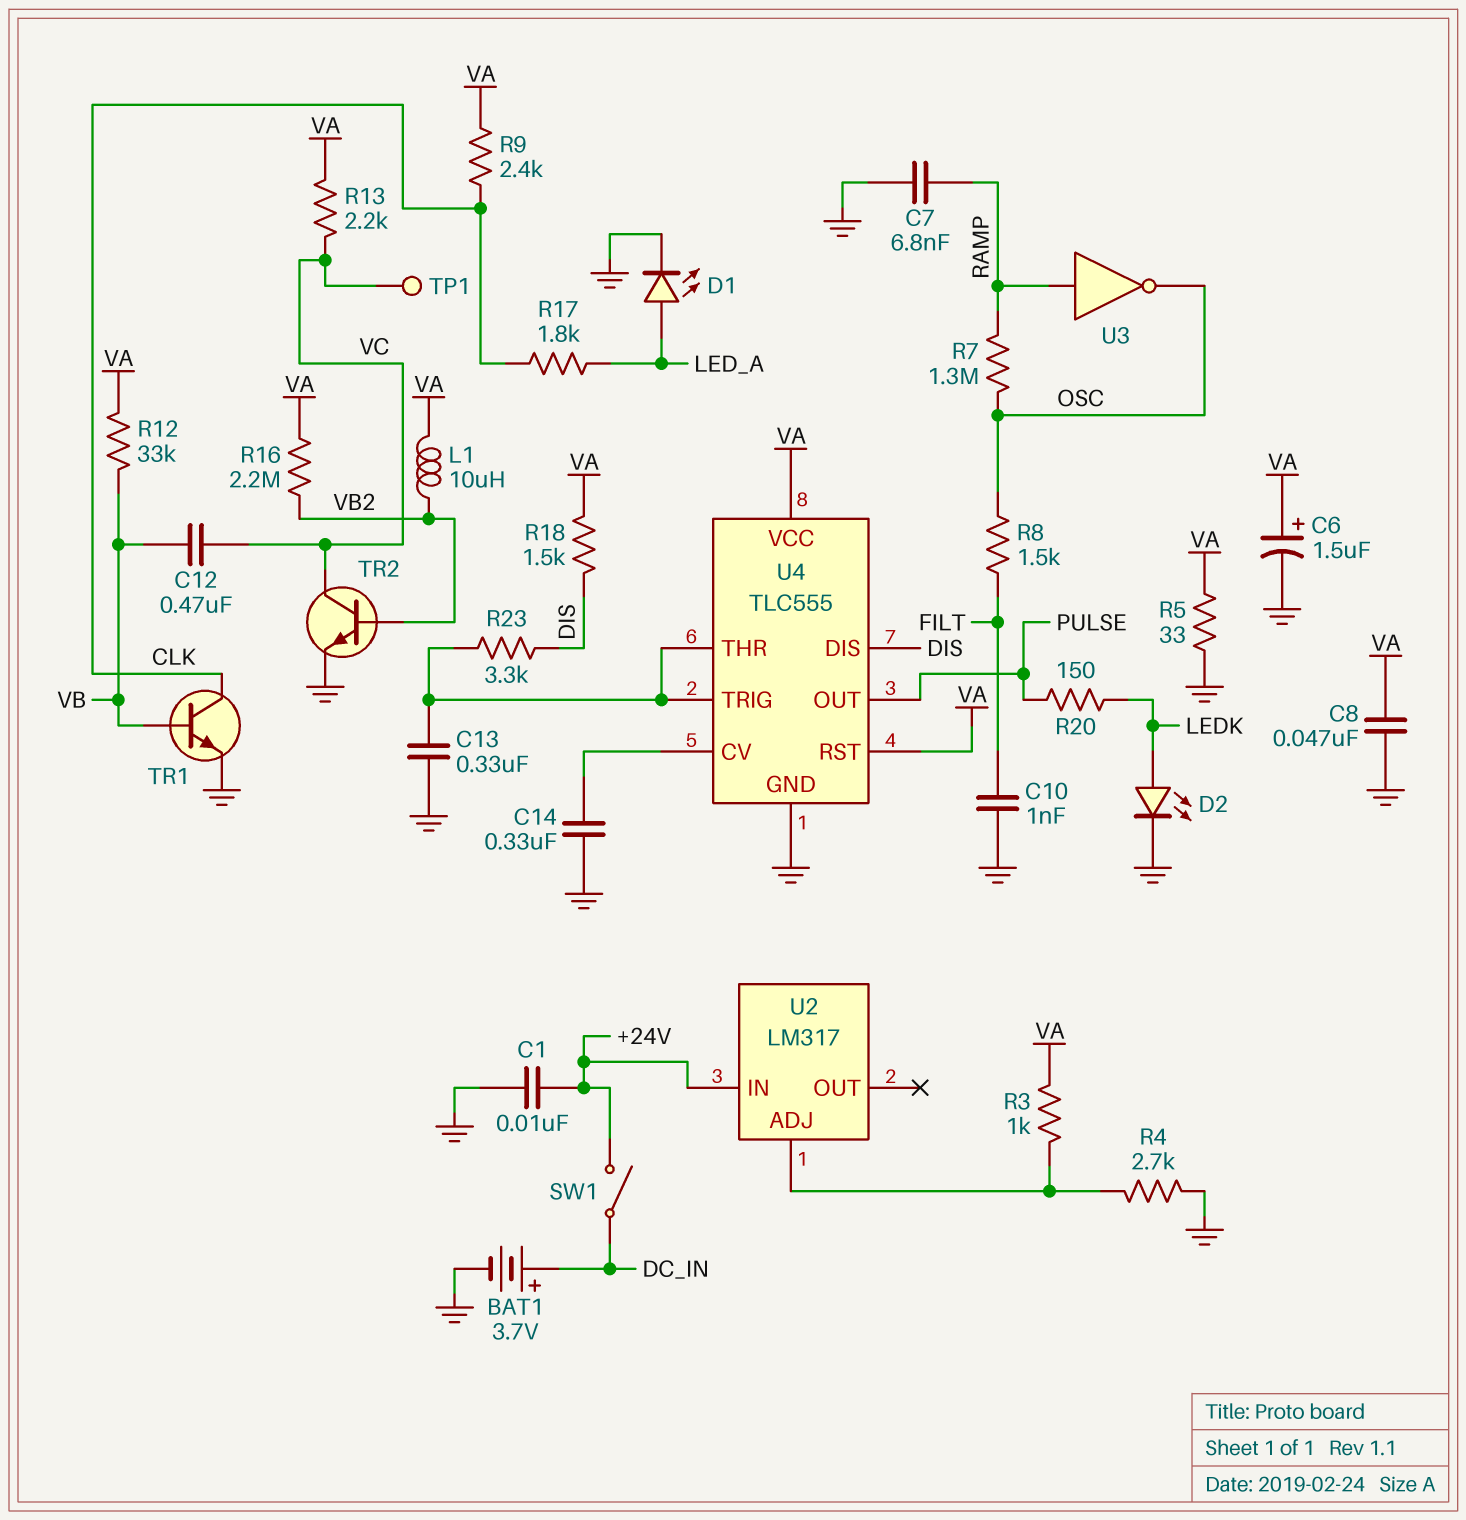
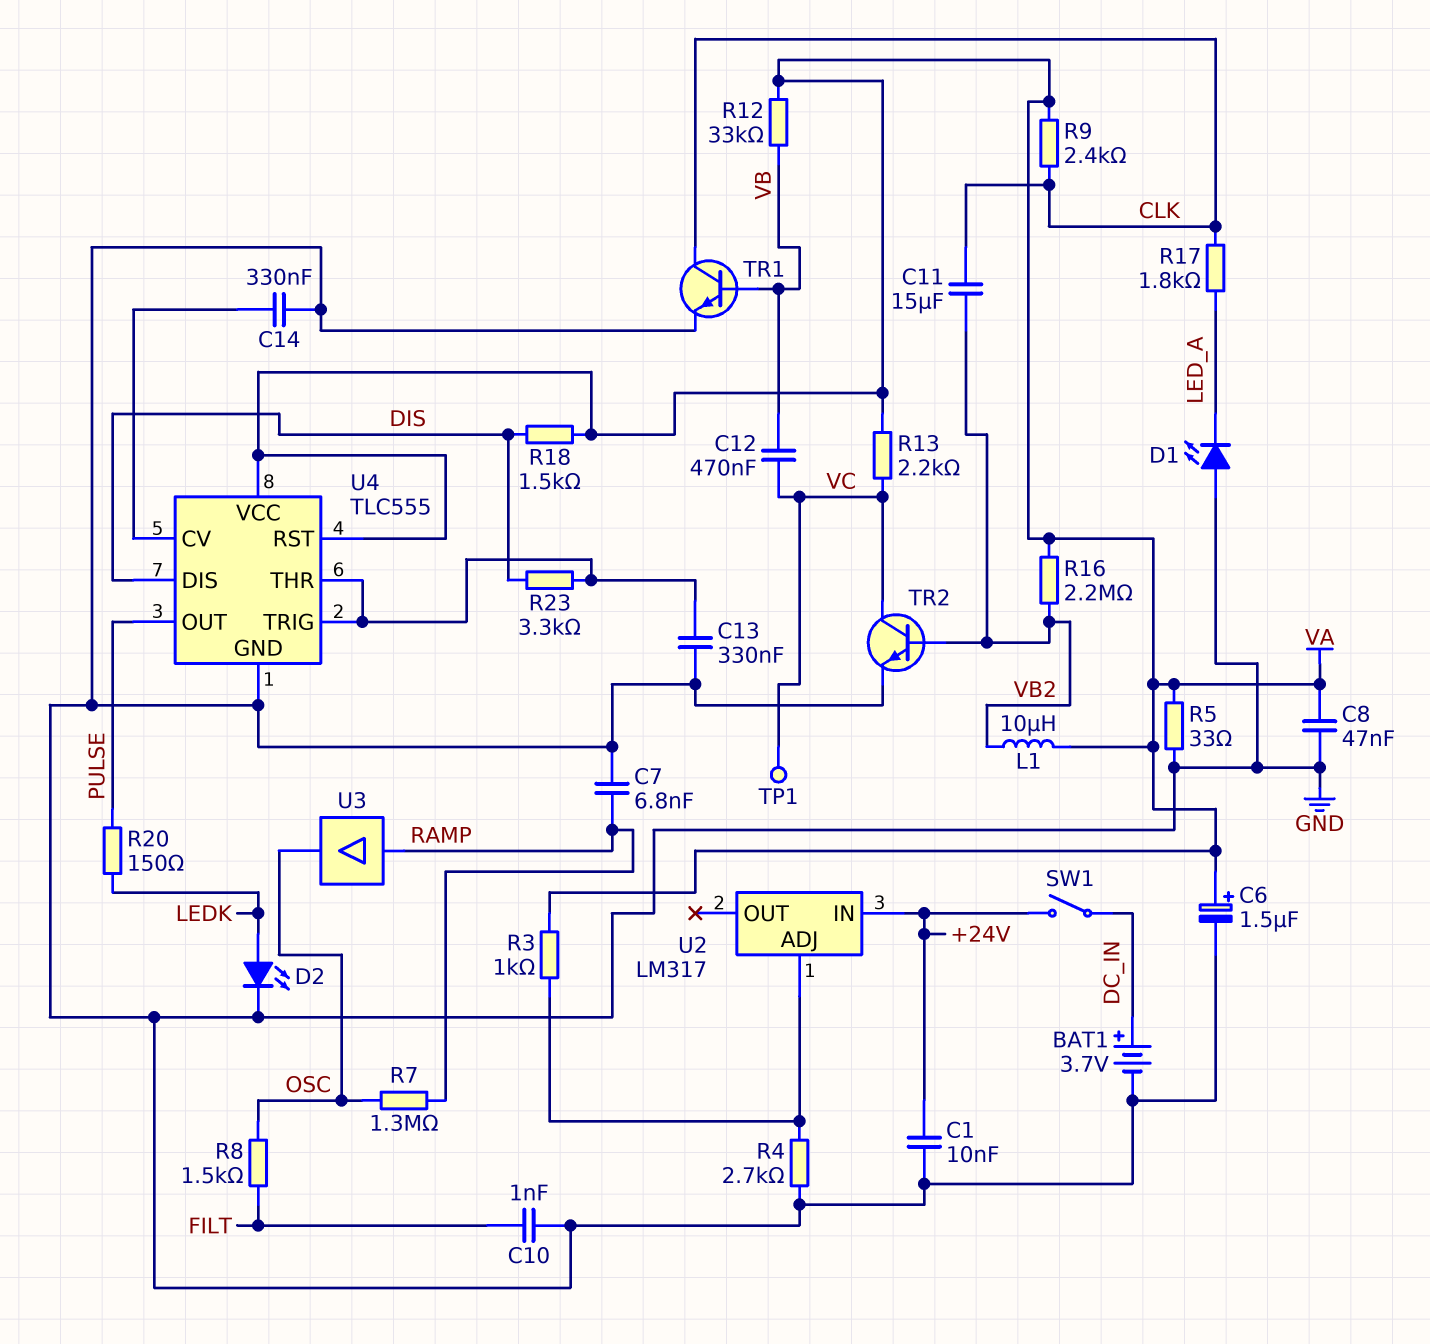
C11: none -> 15uF (CLK, VB2)
D1: LED (A LED_A, K GND) -> LED (A GND, K LED_A)
U3: NOT (in RAMP, out OSC) -> buffer (in RAMP, out OSC)

